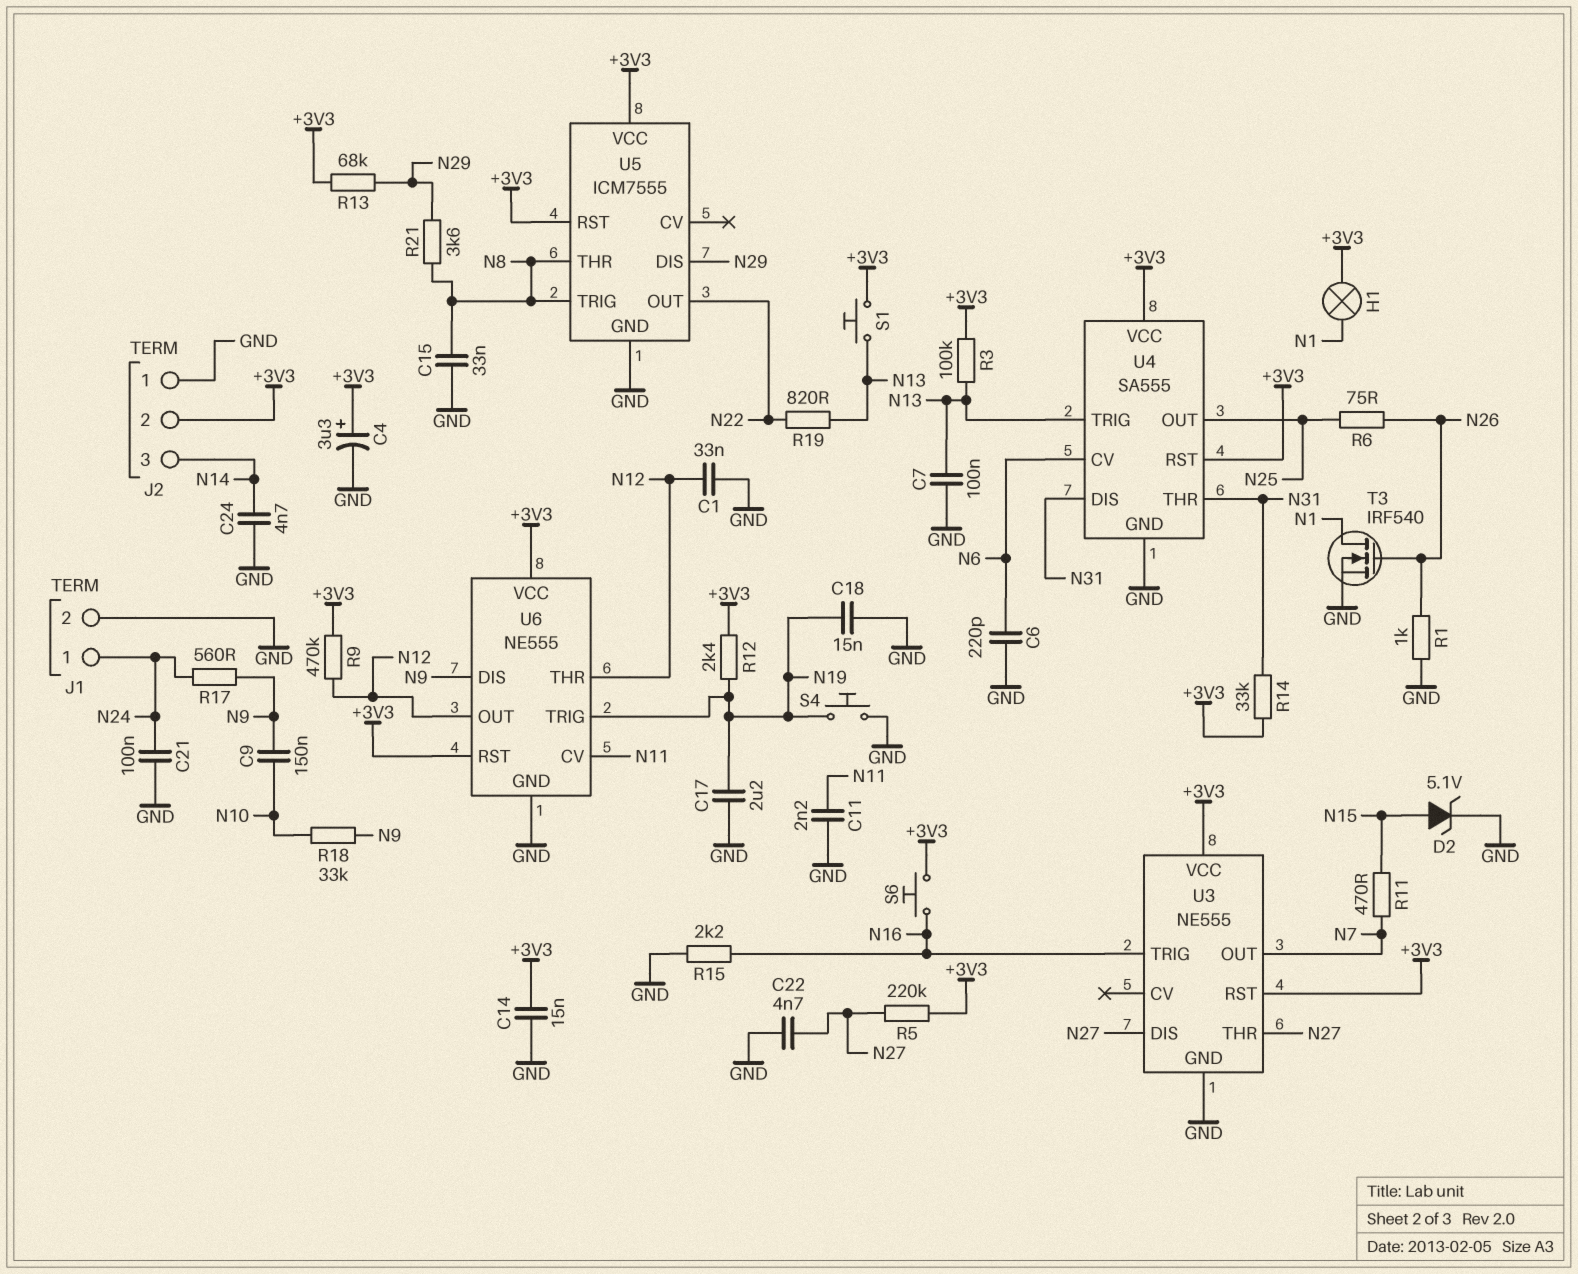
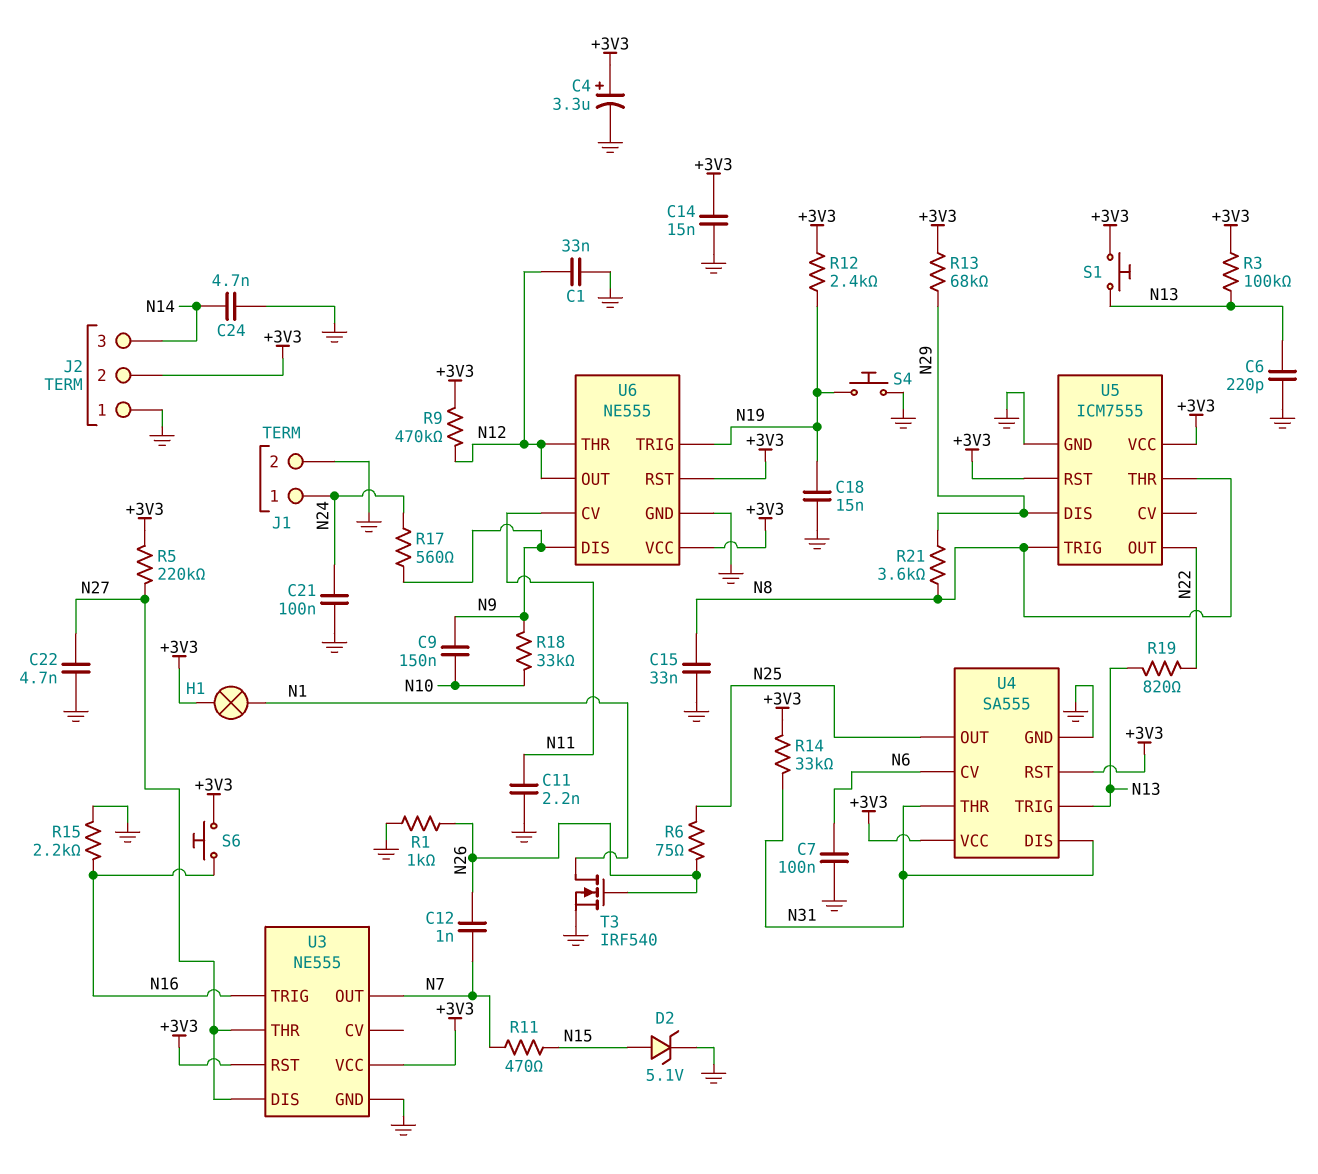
C6: 220pF (GND, N6) -> 220pF (GND, N13)
C7: 100nF (GND, N13) -> 100nF (GND, N6)
C12: none -> 1nF (N7, N26)
C17: 2.2uF (GND, N19) -> none

